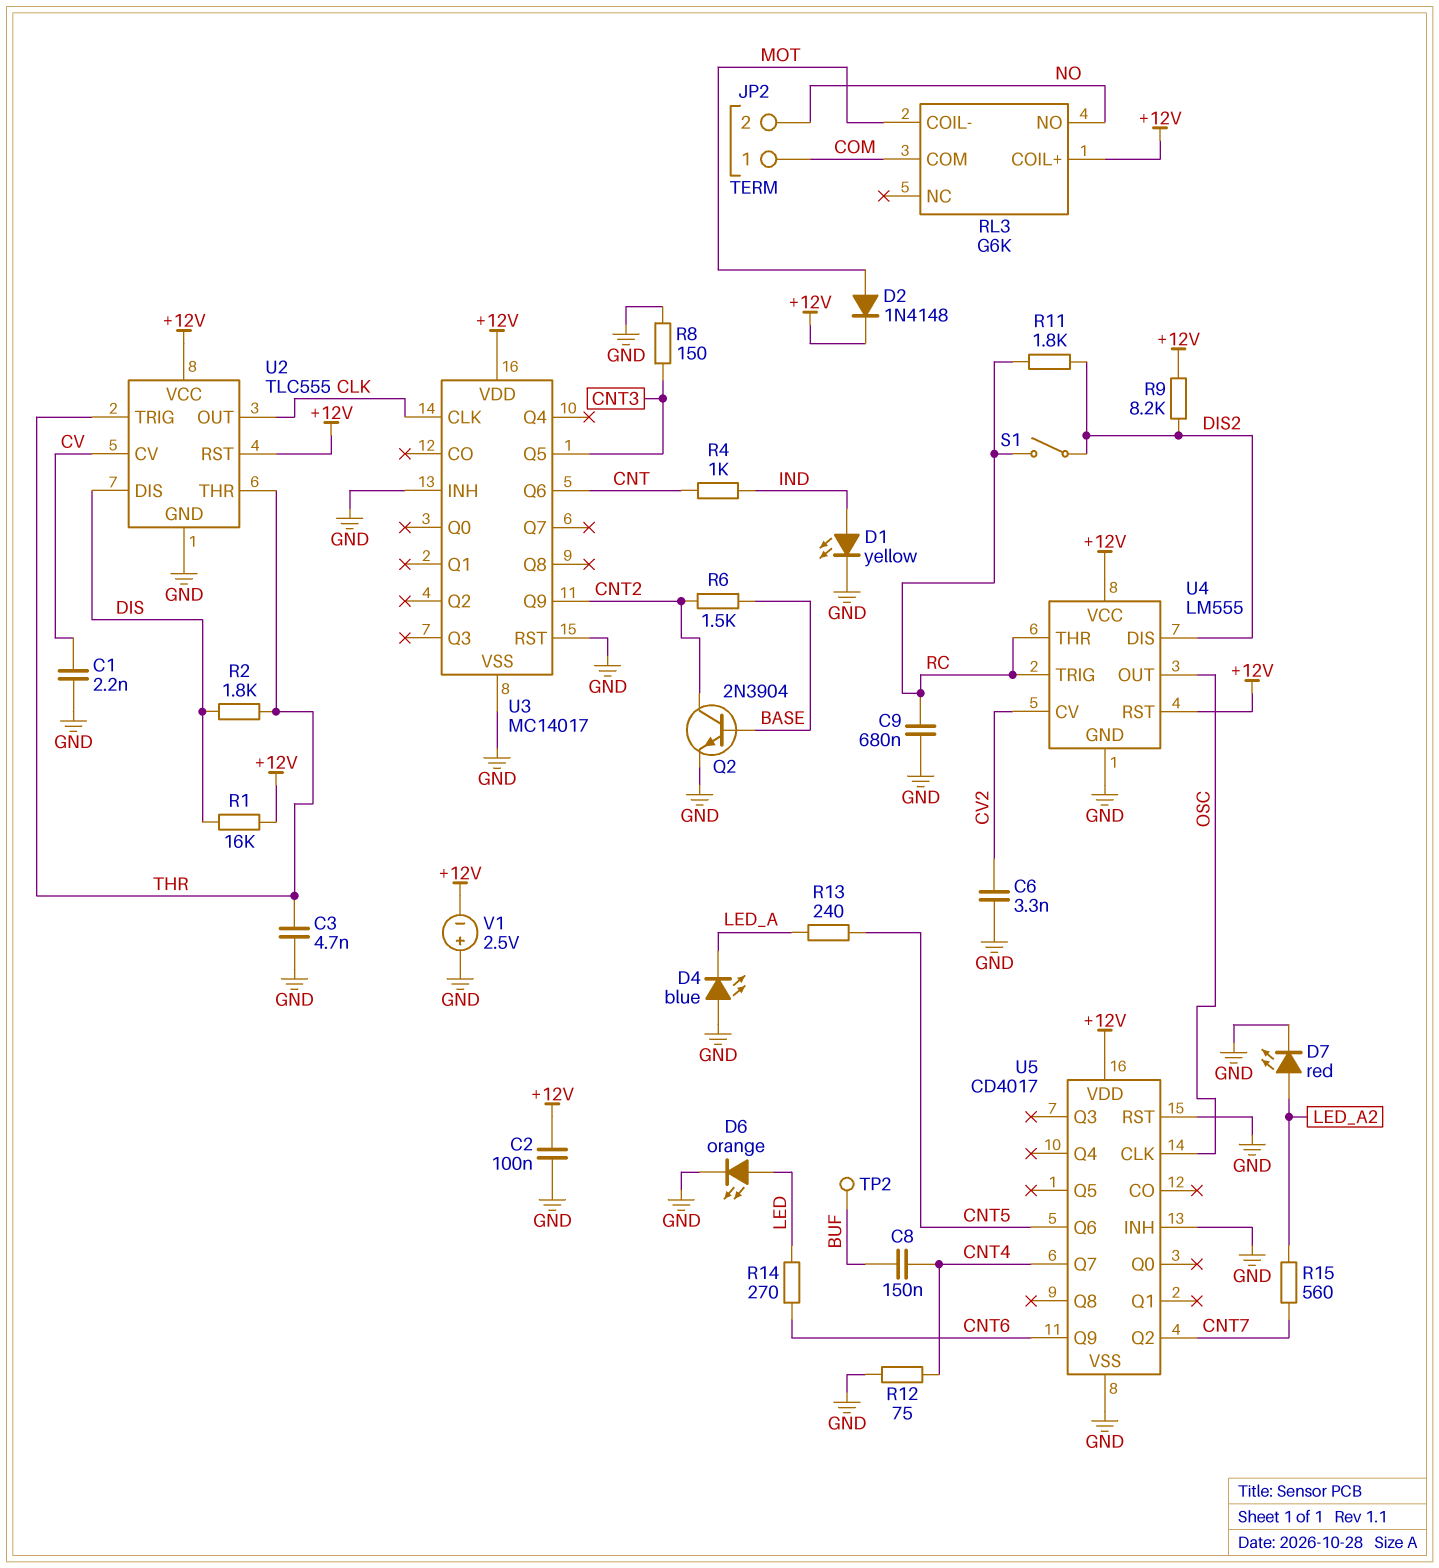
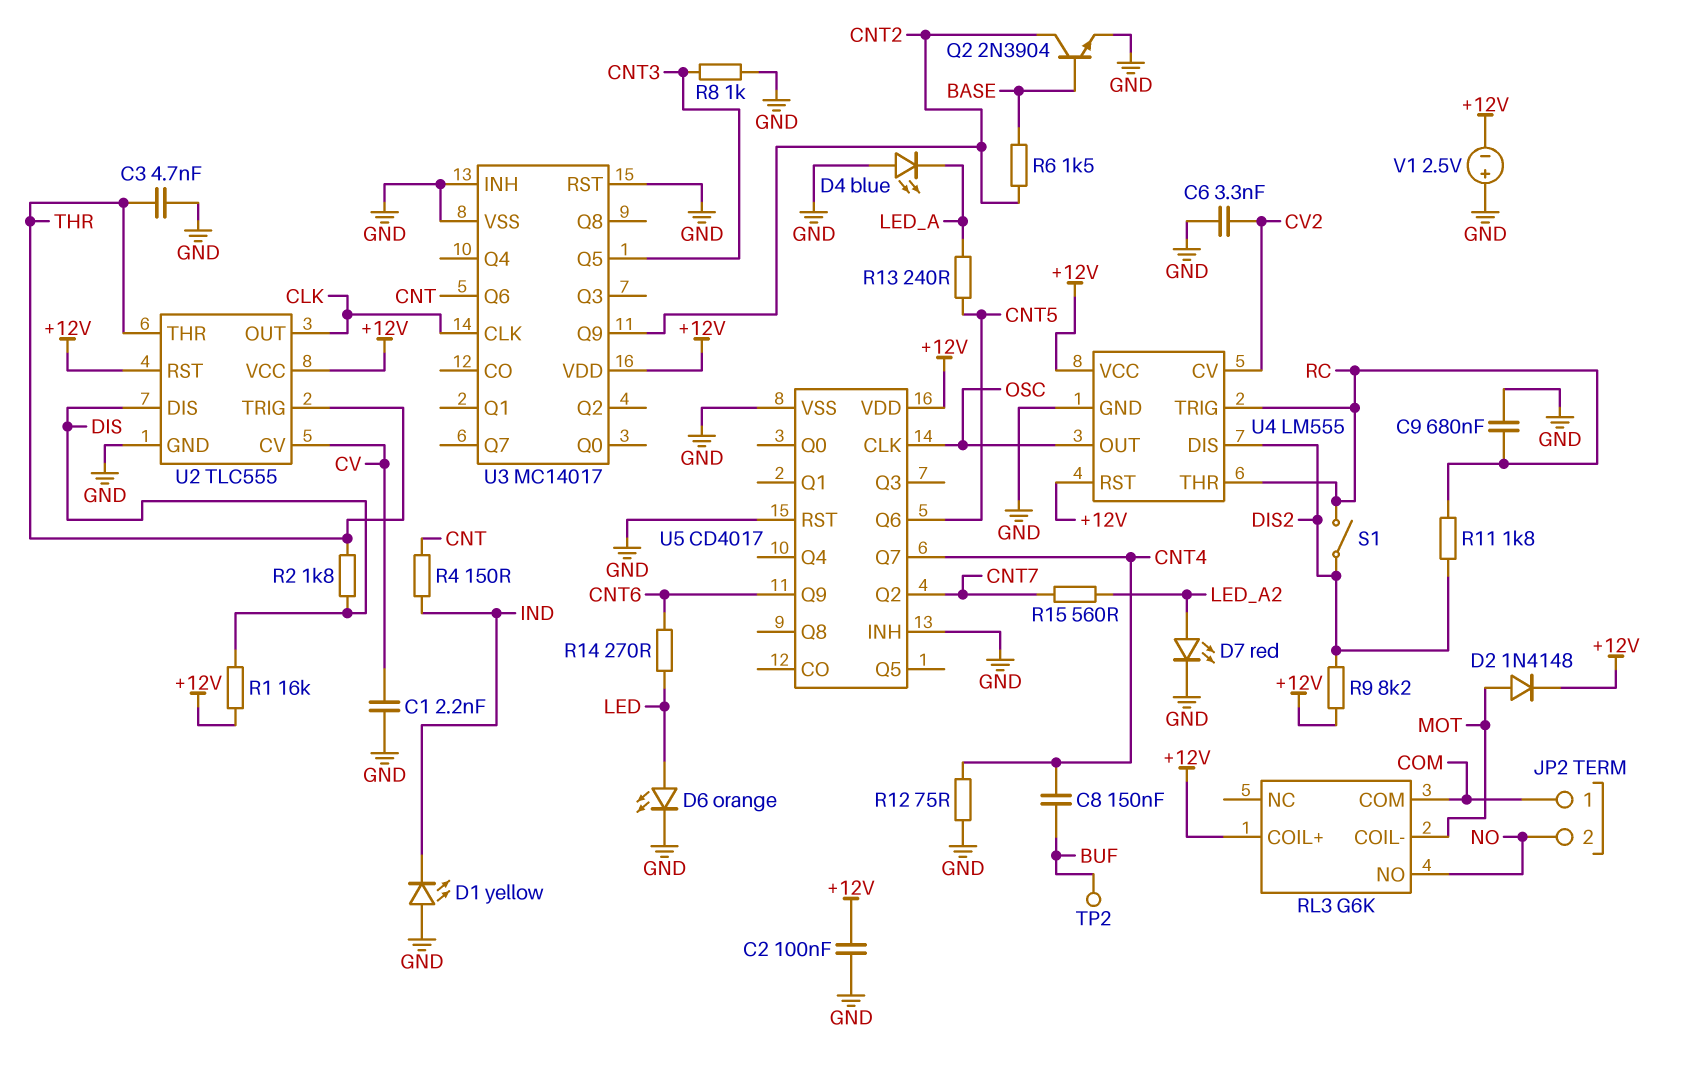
D1: LED yellow (A IND, K GND) -> LED yellow (A GND, K IND)
R4: 1k (CNT, IND) -> 150 (CNT, IND)
R8: 150 (CNT3, GND) -> 1k (CNT3, GND)

